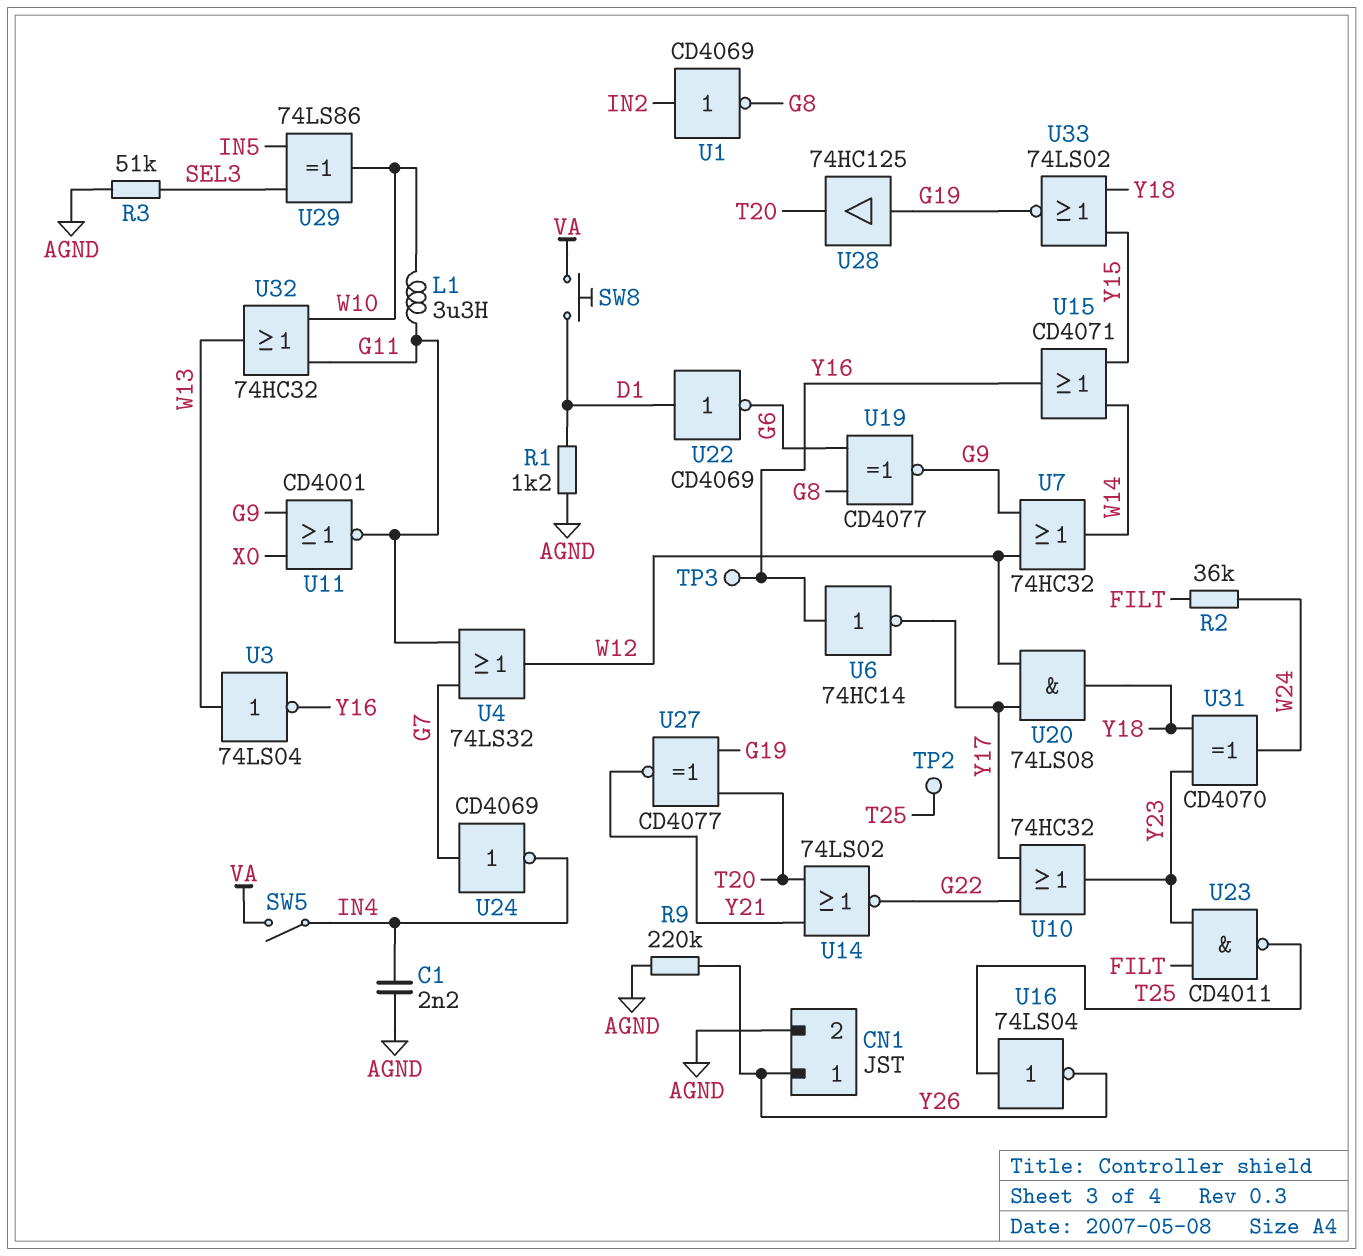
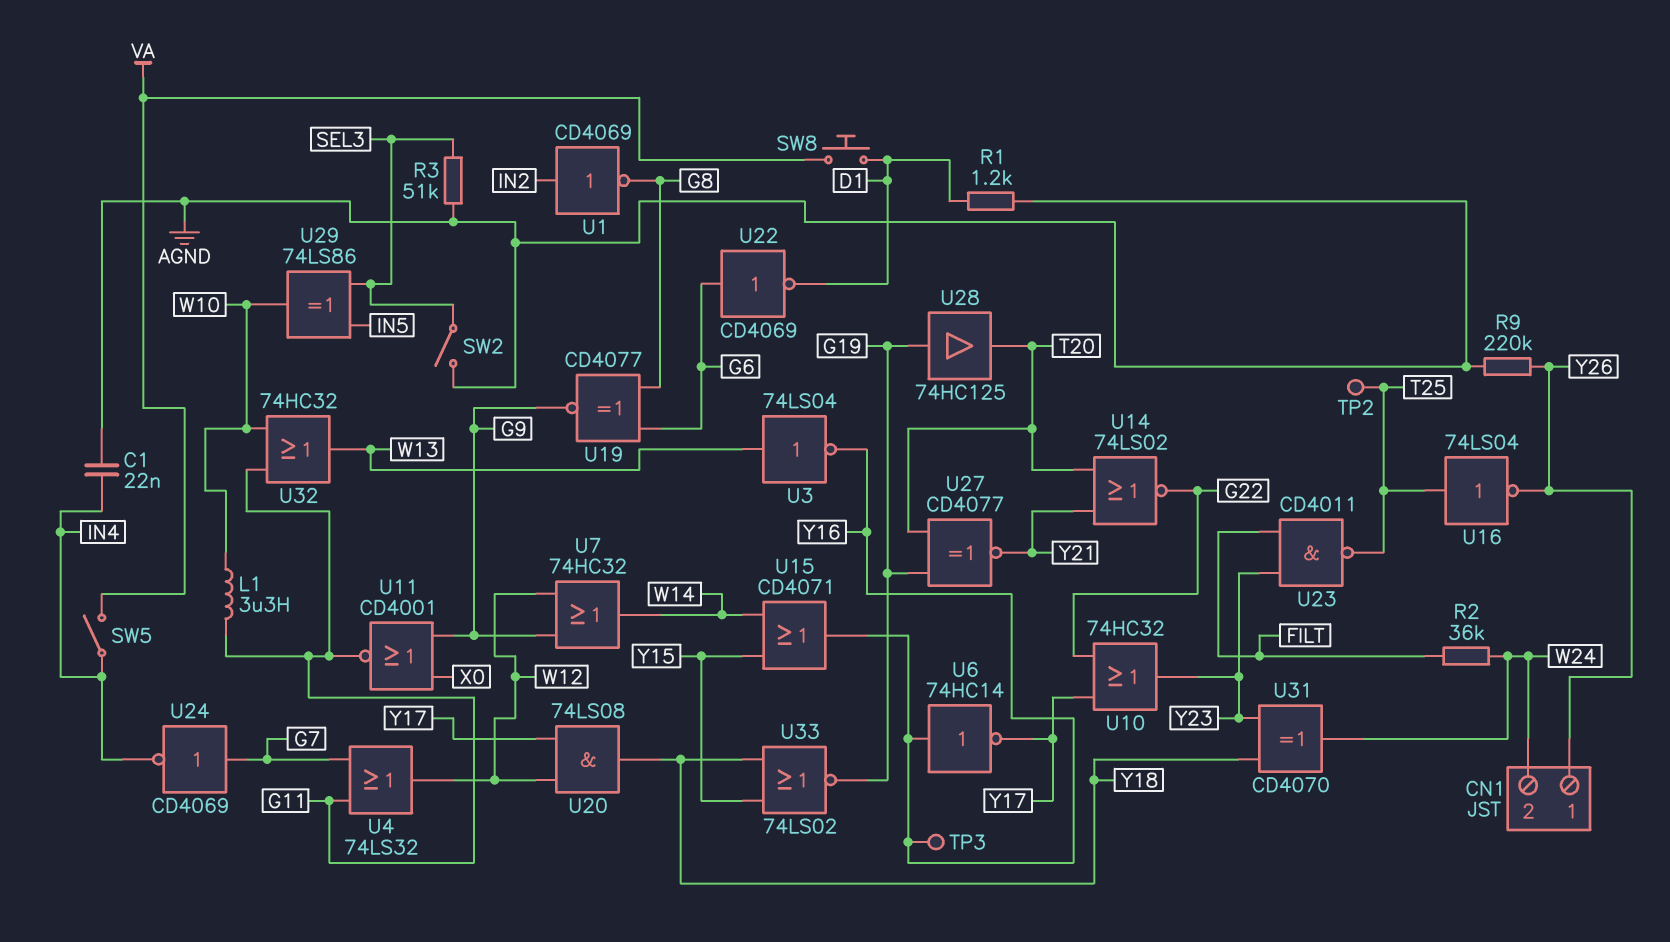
C1: 2.2nF (AGND, IN4) -> 22nF (AGND, IN4)
CN1 pin 2: AGND -> W24
SW2: none -> switch (AGND, SEL3)
U22: NOT CD4069 (in D1, out G6) -> NOT CD4069 (in G6, out D1)

